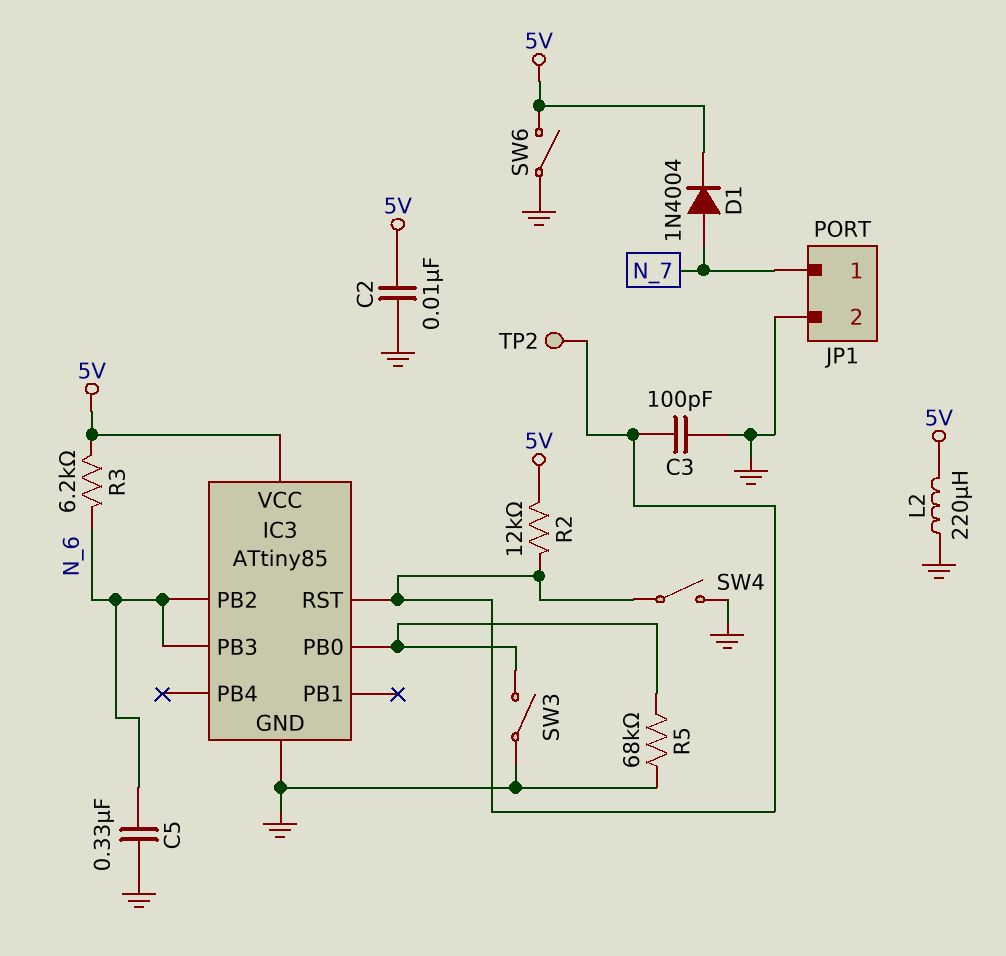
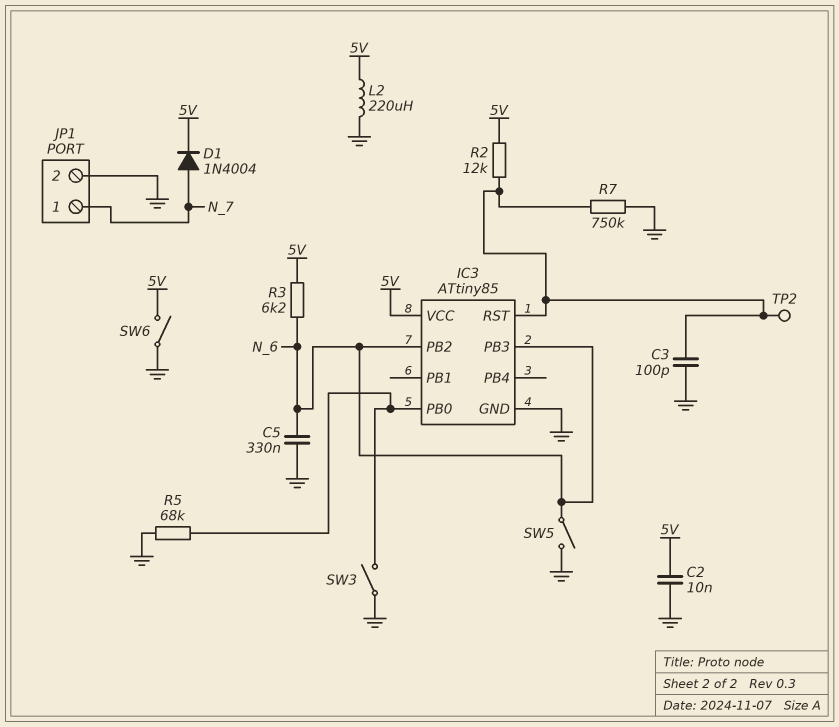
R7: none -> 750k (GND, IC3/RST)
SW4: switch (GND, IC3/RST) -> none
SW5: none -> switch (GND, N_6)

